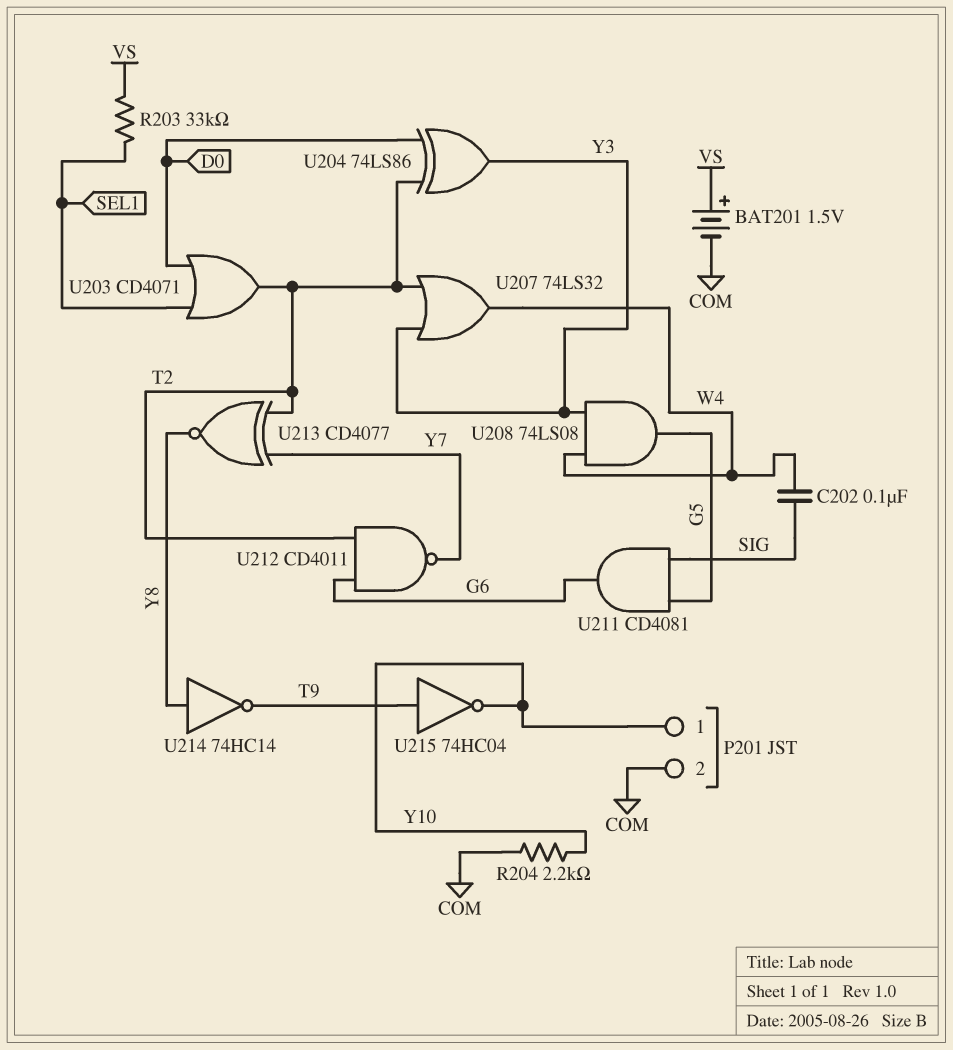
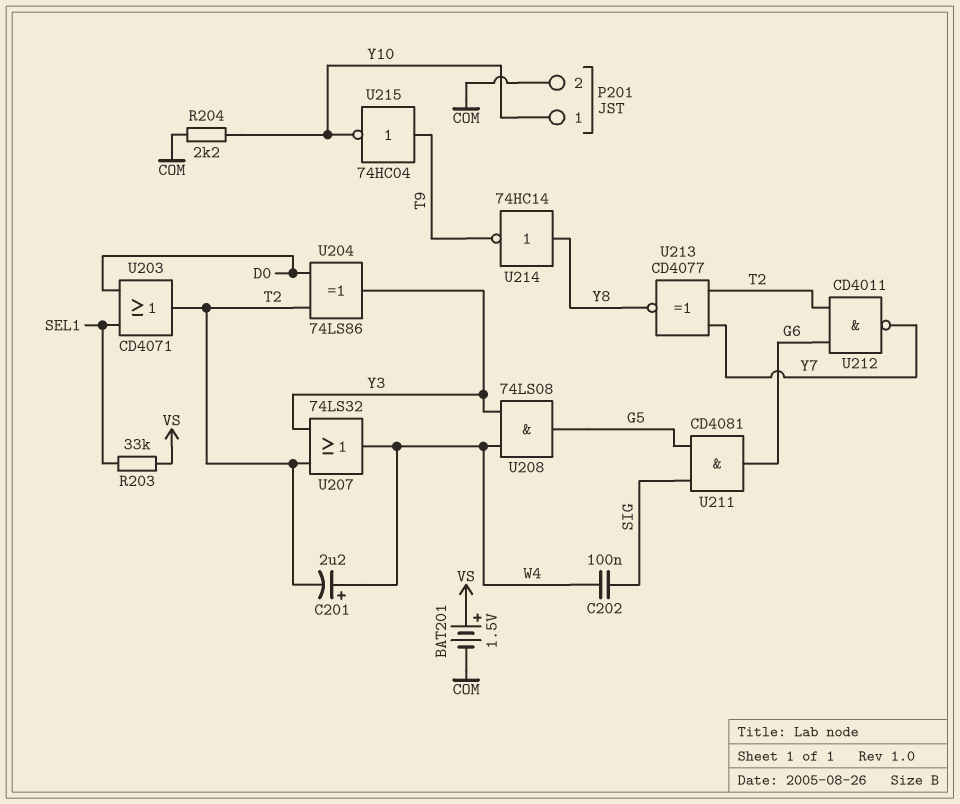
C201: none -> 2.2uF (plus W4, minus T2)

